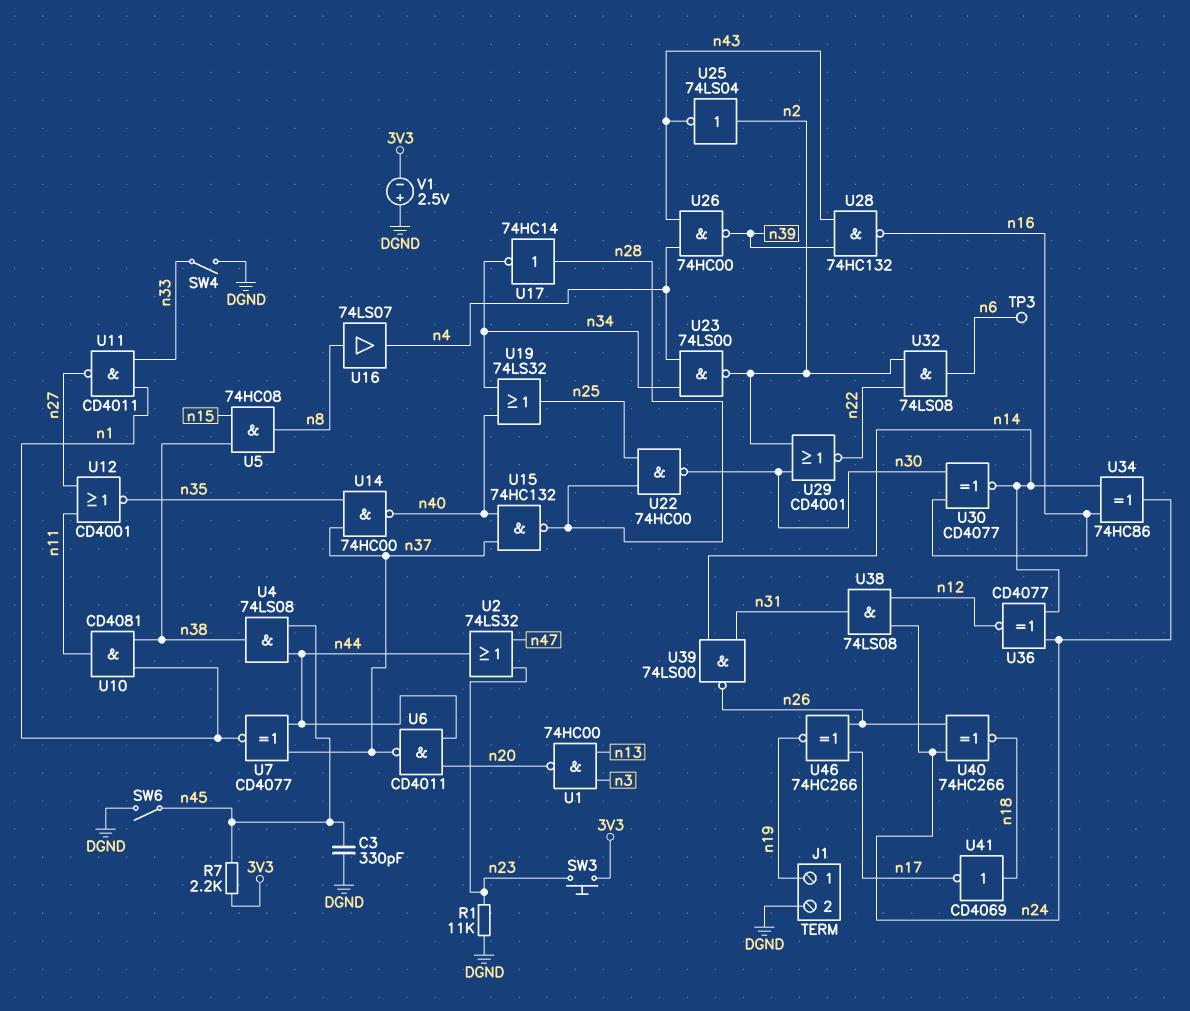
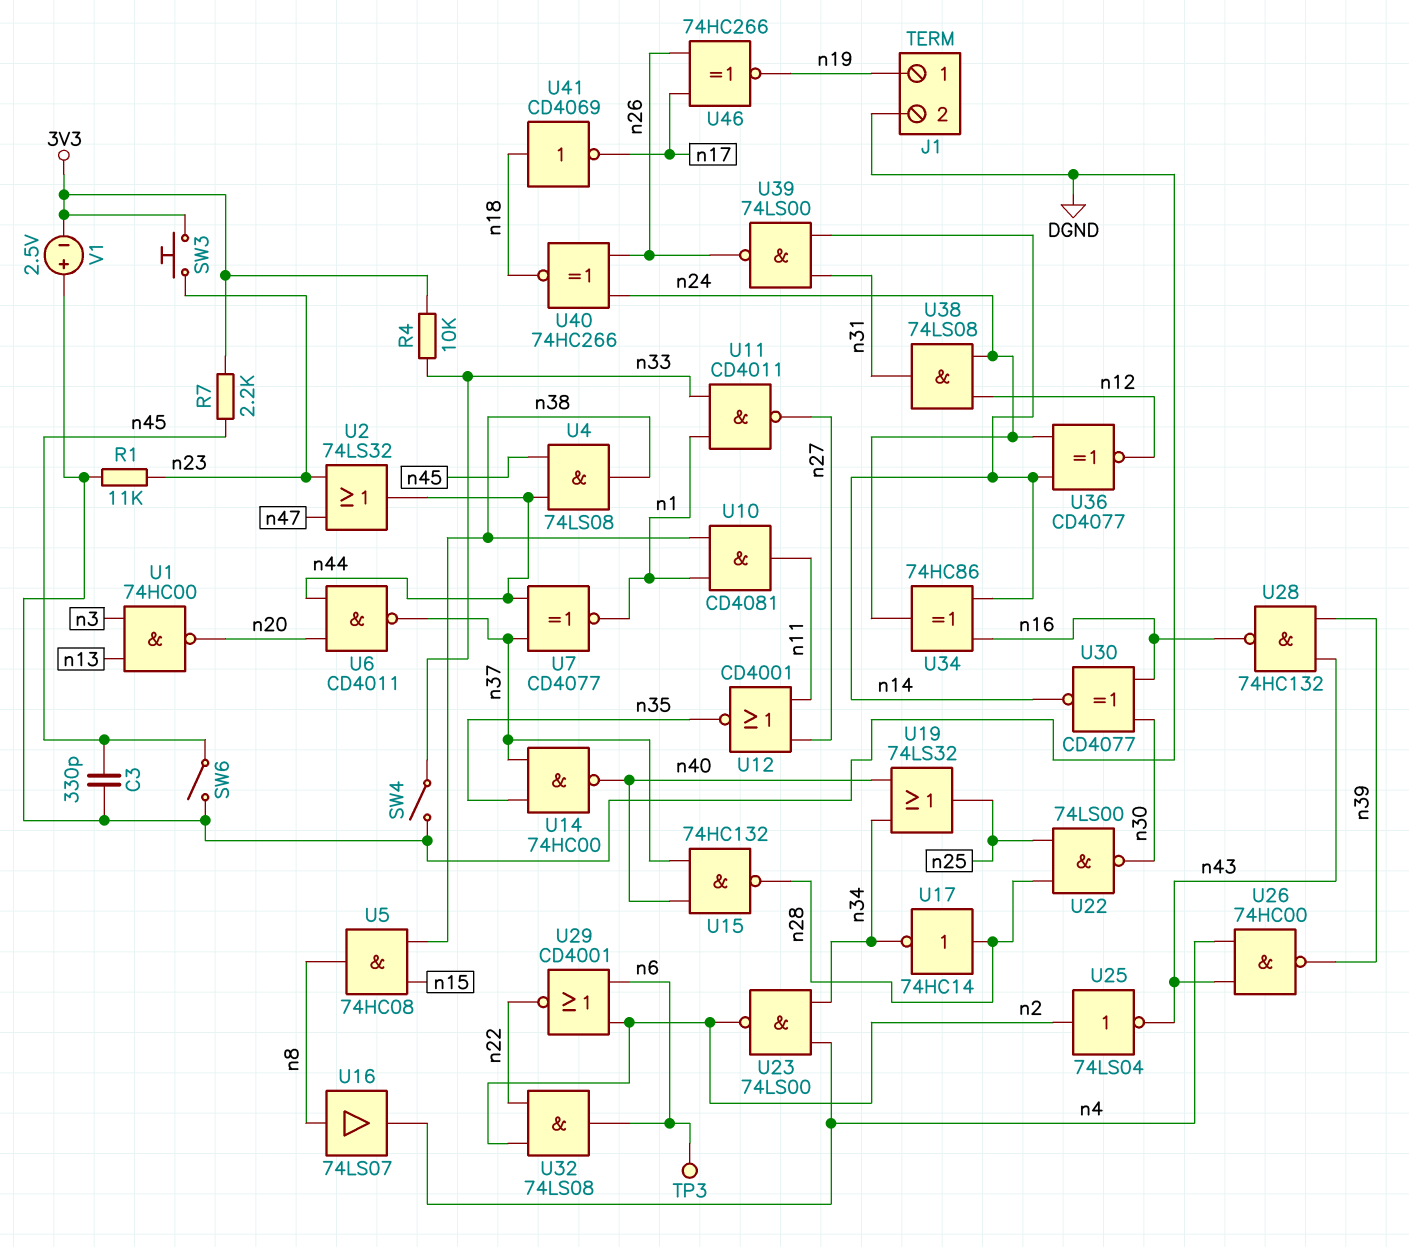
R4: none -> 10k (3V3, n33)
U22: NAND 74HC00 (in n25, in n28, out n30) -> NAND 74LS00 (in n25, in n28, out n30)
U29: NOR CD4001 (in n2, in n30, out n22) -> NOR CD4001 (in n2, in n6, out n22)

